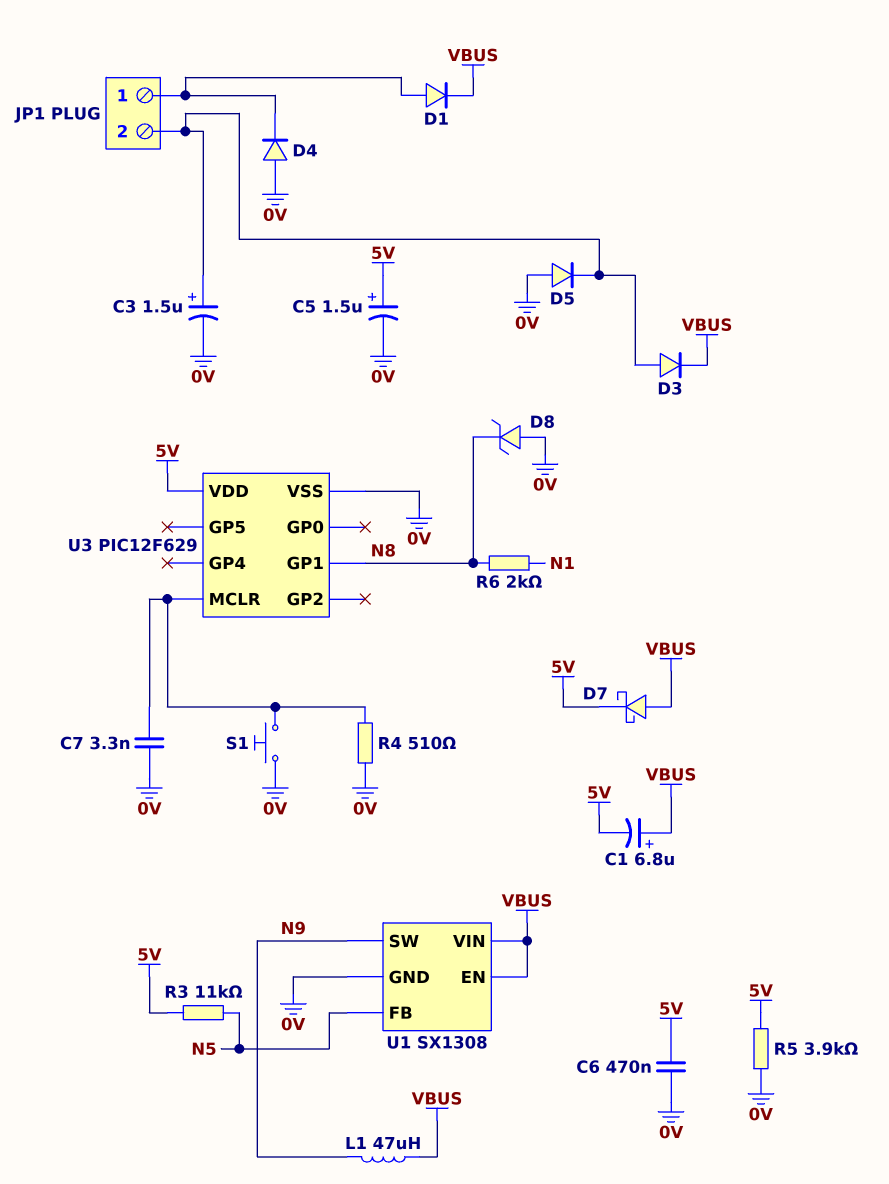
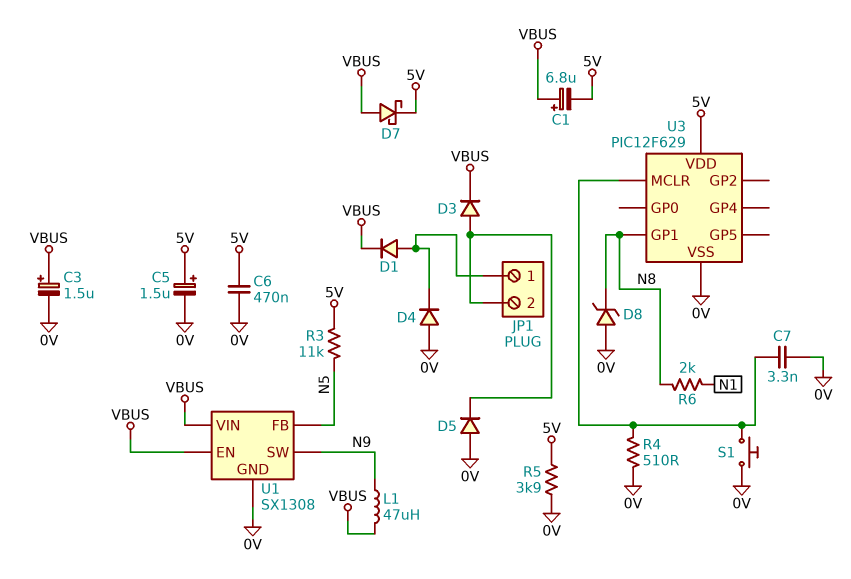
C3: 1.5uF (plus JP1/2, minus 0V) -> 1.5uF (plus VBUS, minus 0V)

